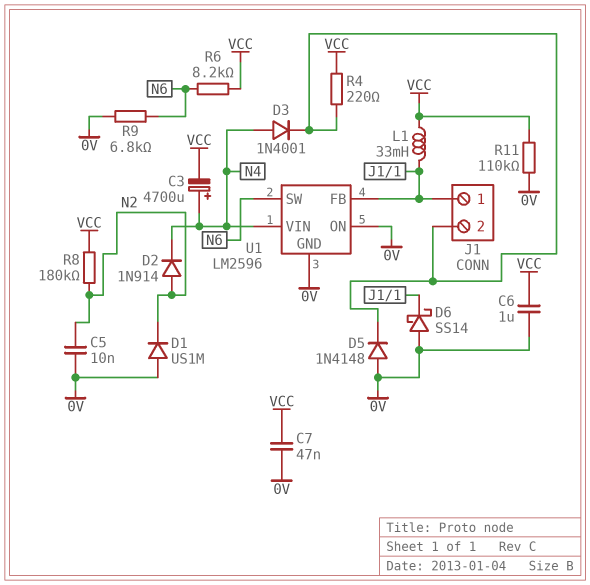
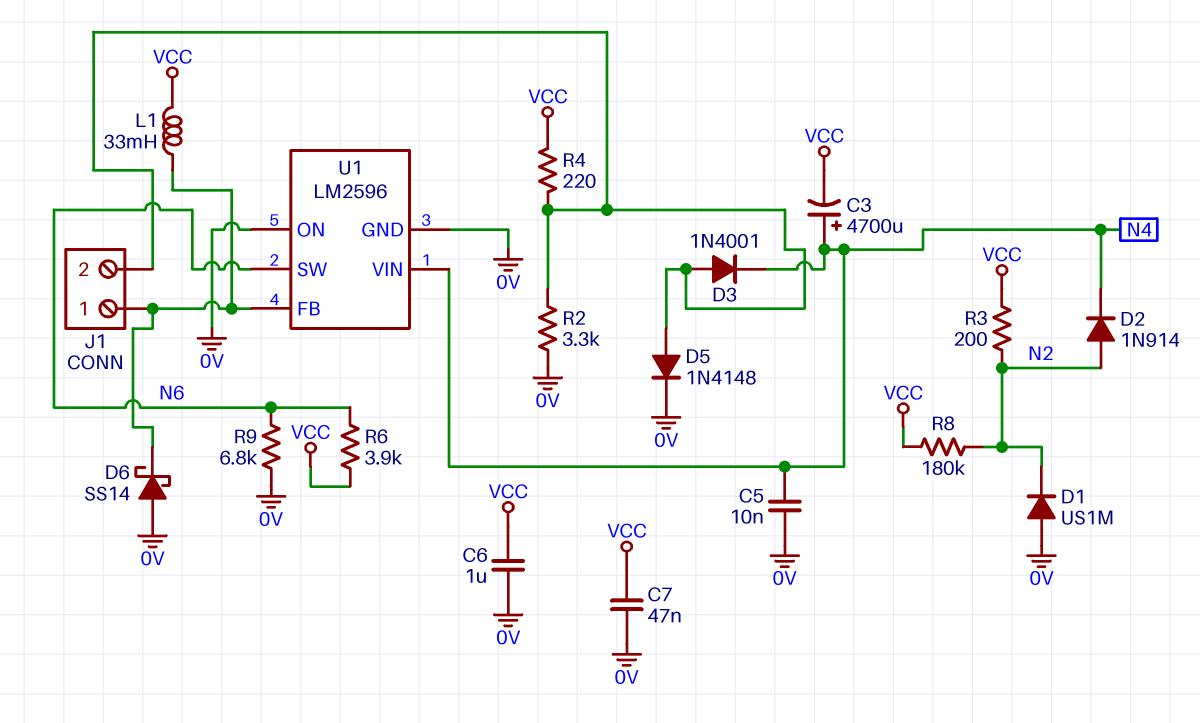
C5: 10nF (0V, N2) -> 10nF (0V, N4)
D3: diode 1N4001 (A N4, K J1/2) -> diode 1N4001 (A J1/2, K N4)
D5: diode 1N4148 (A 0V, K J1/2) -> diode 1N4148 (A J1/2, K 0V)
R2: none -> 3.3k (0V, J1/2)
R3: none -> 200 (N2, VCC)
R6: 8.2k (N6, VCC) -> 3.9k (N6, VCC)
R11: 110k (0V, VCC) -> none

